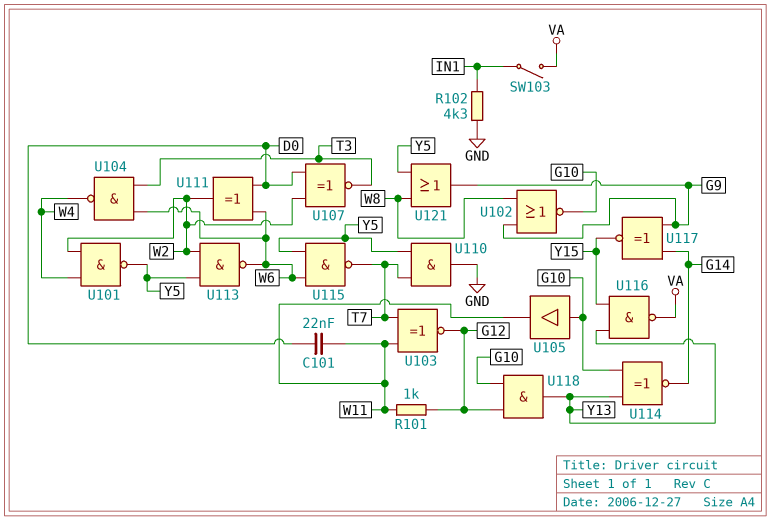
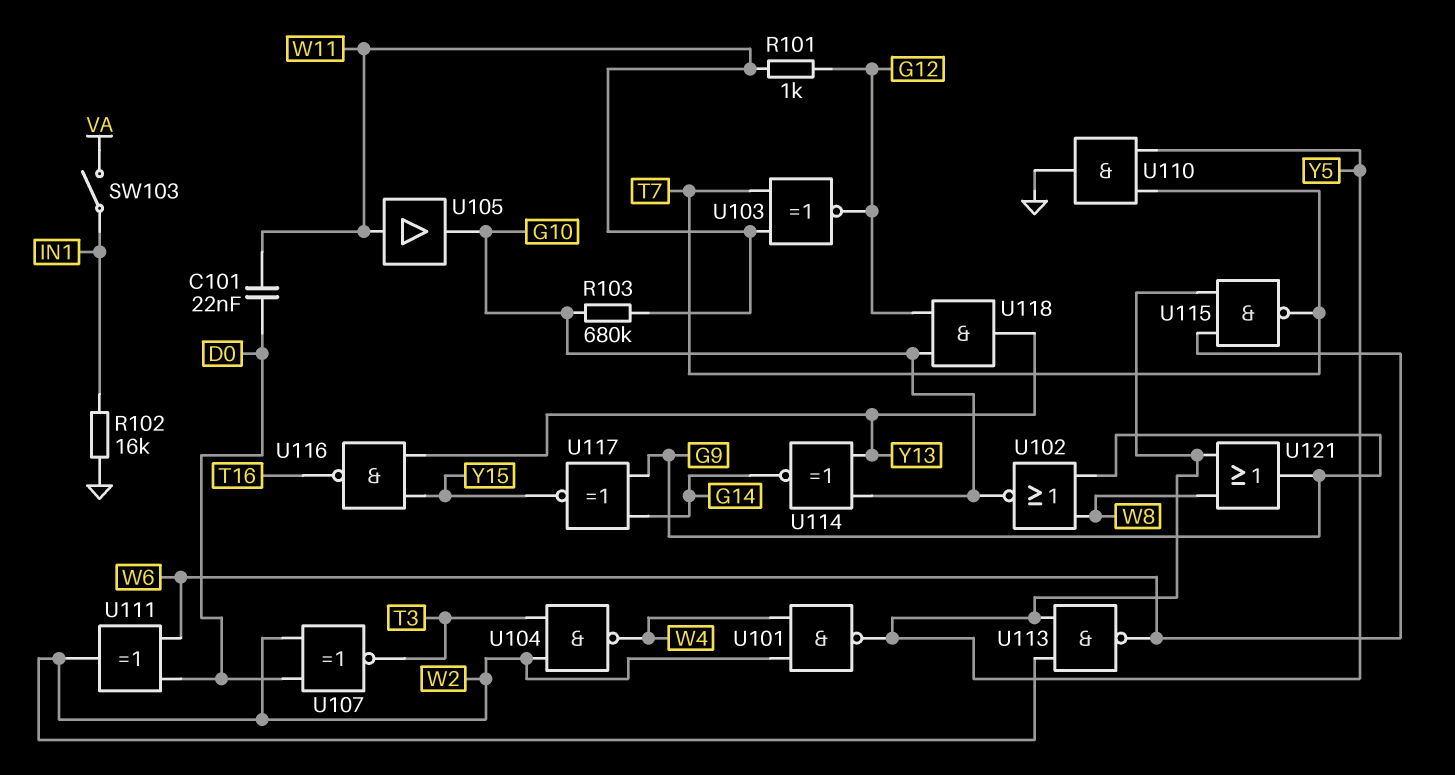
R102: 4.3k (GND, IN1) -> 16k (GND, IN1)
R103: none -> 680k (G10, W11)
U104: NAND (in T3, in W6, out W4) -> NAND (in T3, in W2, out W4)
U105: buffer (in G10, out W11) -> buffer (in W11, out G10)
U116: NAND (in Y13, in Y15, out VA) -> NAND (in Y13, in Y15, out T16)

